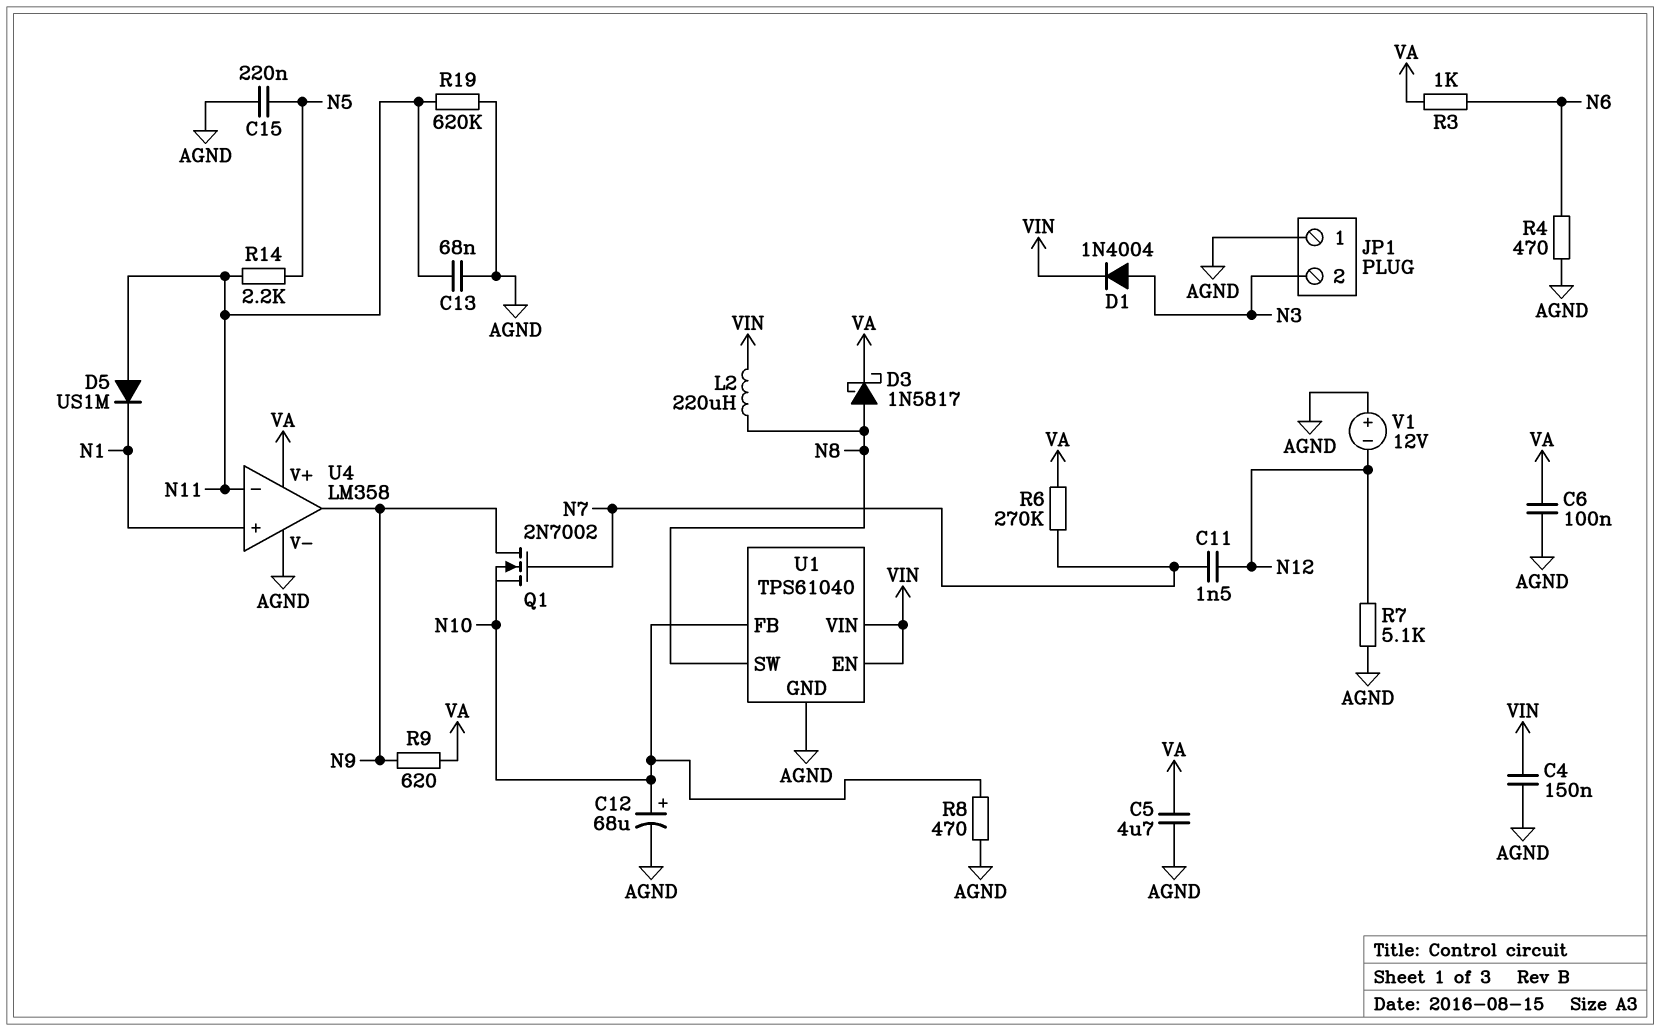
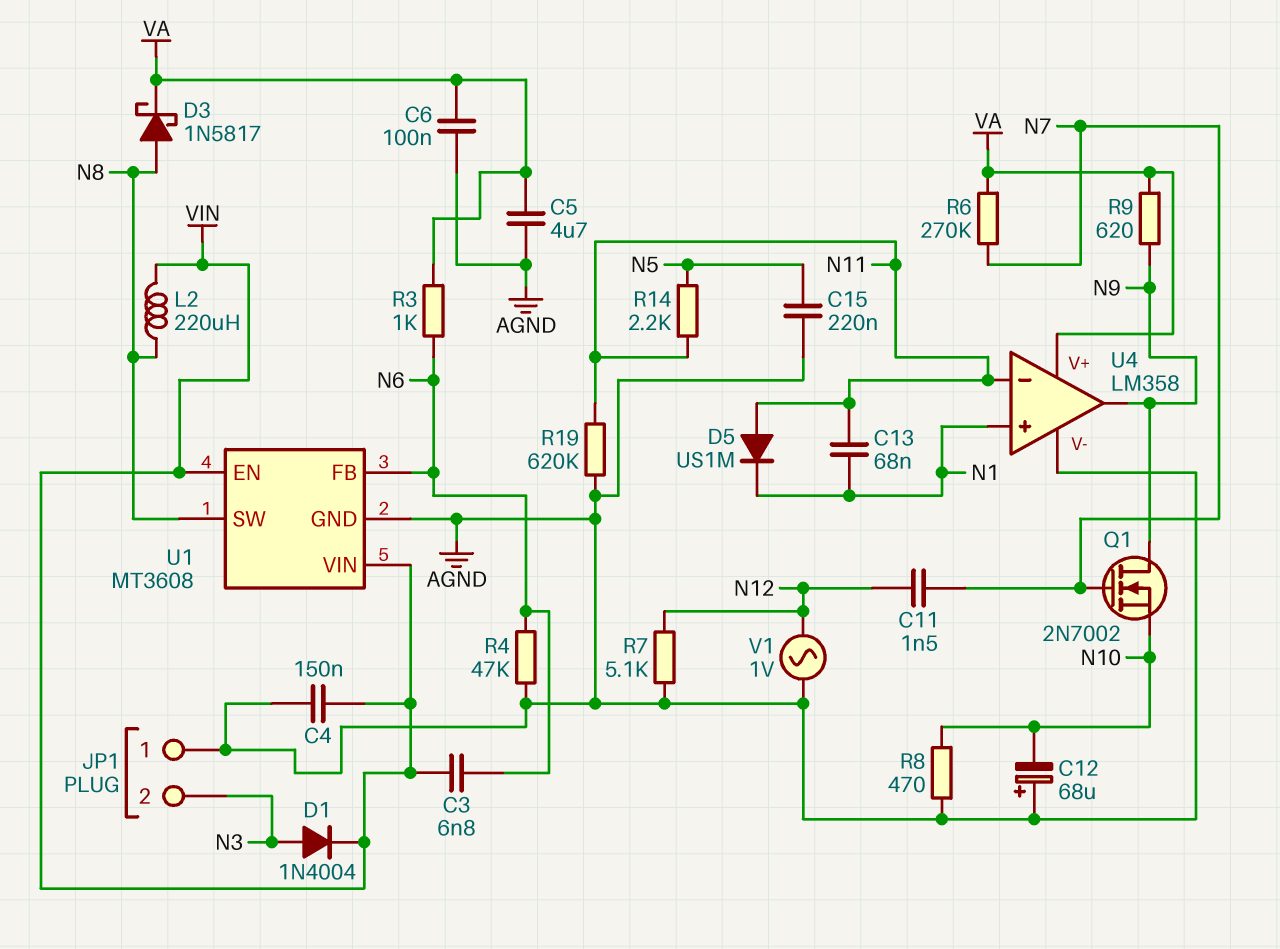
C3: none -> 6.8nF (N6, VIN)
C12: 68uF (plus N10, minus AGND) -> 68uF (plus AGND, minus N10)
C13: 68nF (AGND, N11) -> 68nF (N1, N11)
R4: 470 (AGND, N6) -> 47k (AGND, N6)
U1: TPS61040 -> MT3608
U1 pin FB: N10 -> N6
V1: 12V (plus AGND, minus N12) -> AC 1V (AGND, N12)

